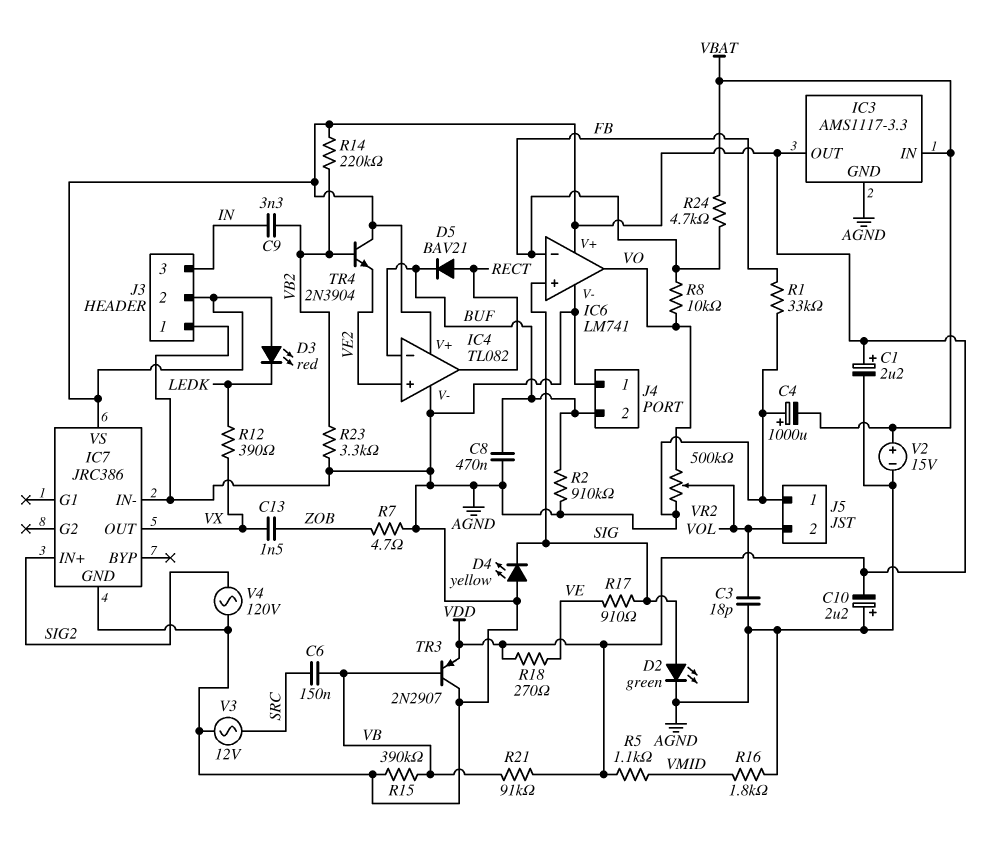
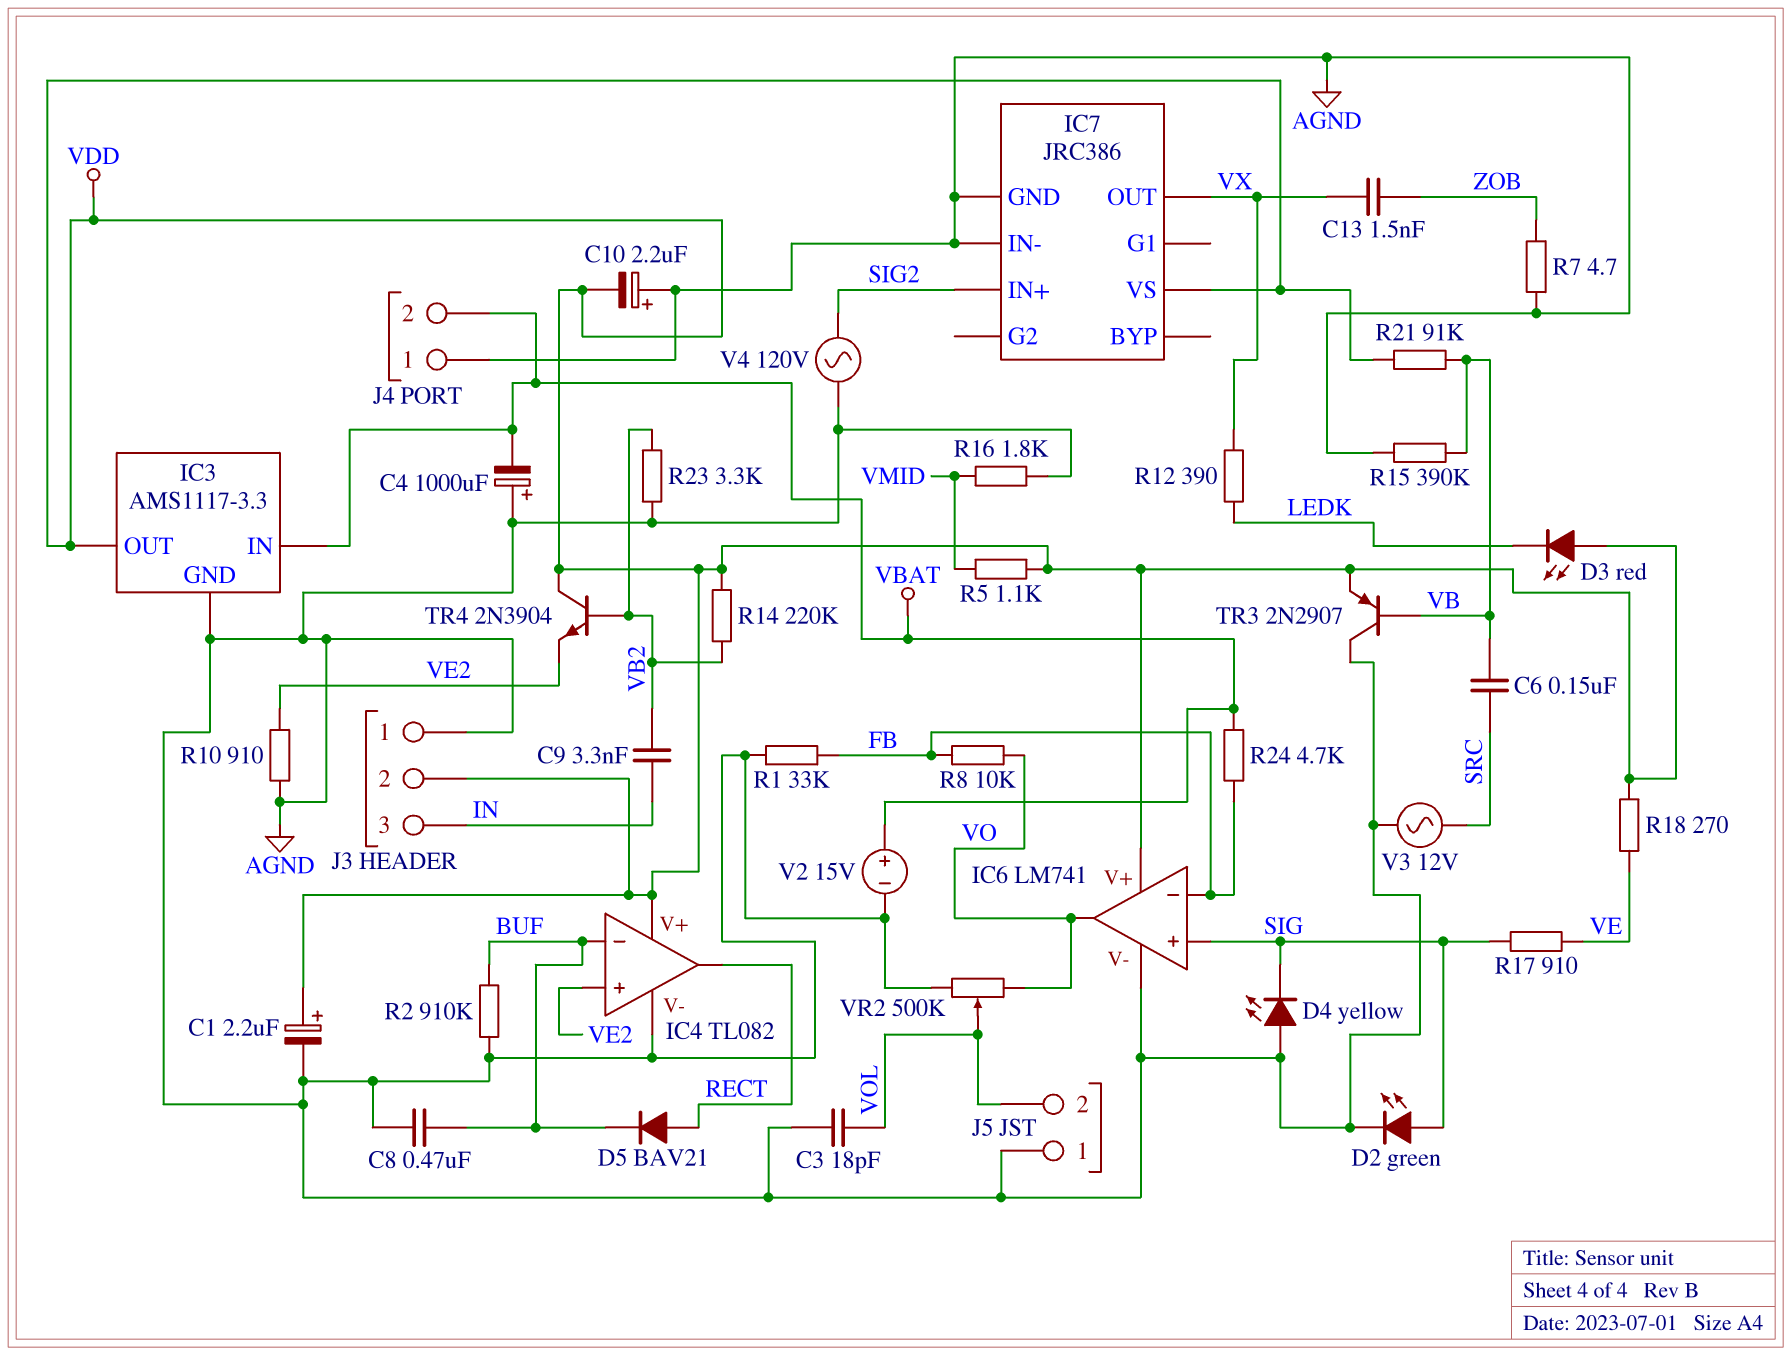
J4 pin 2: BUF -> VBAT
R10: none -> 910 (AGND, VE2)

